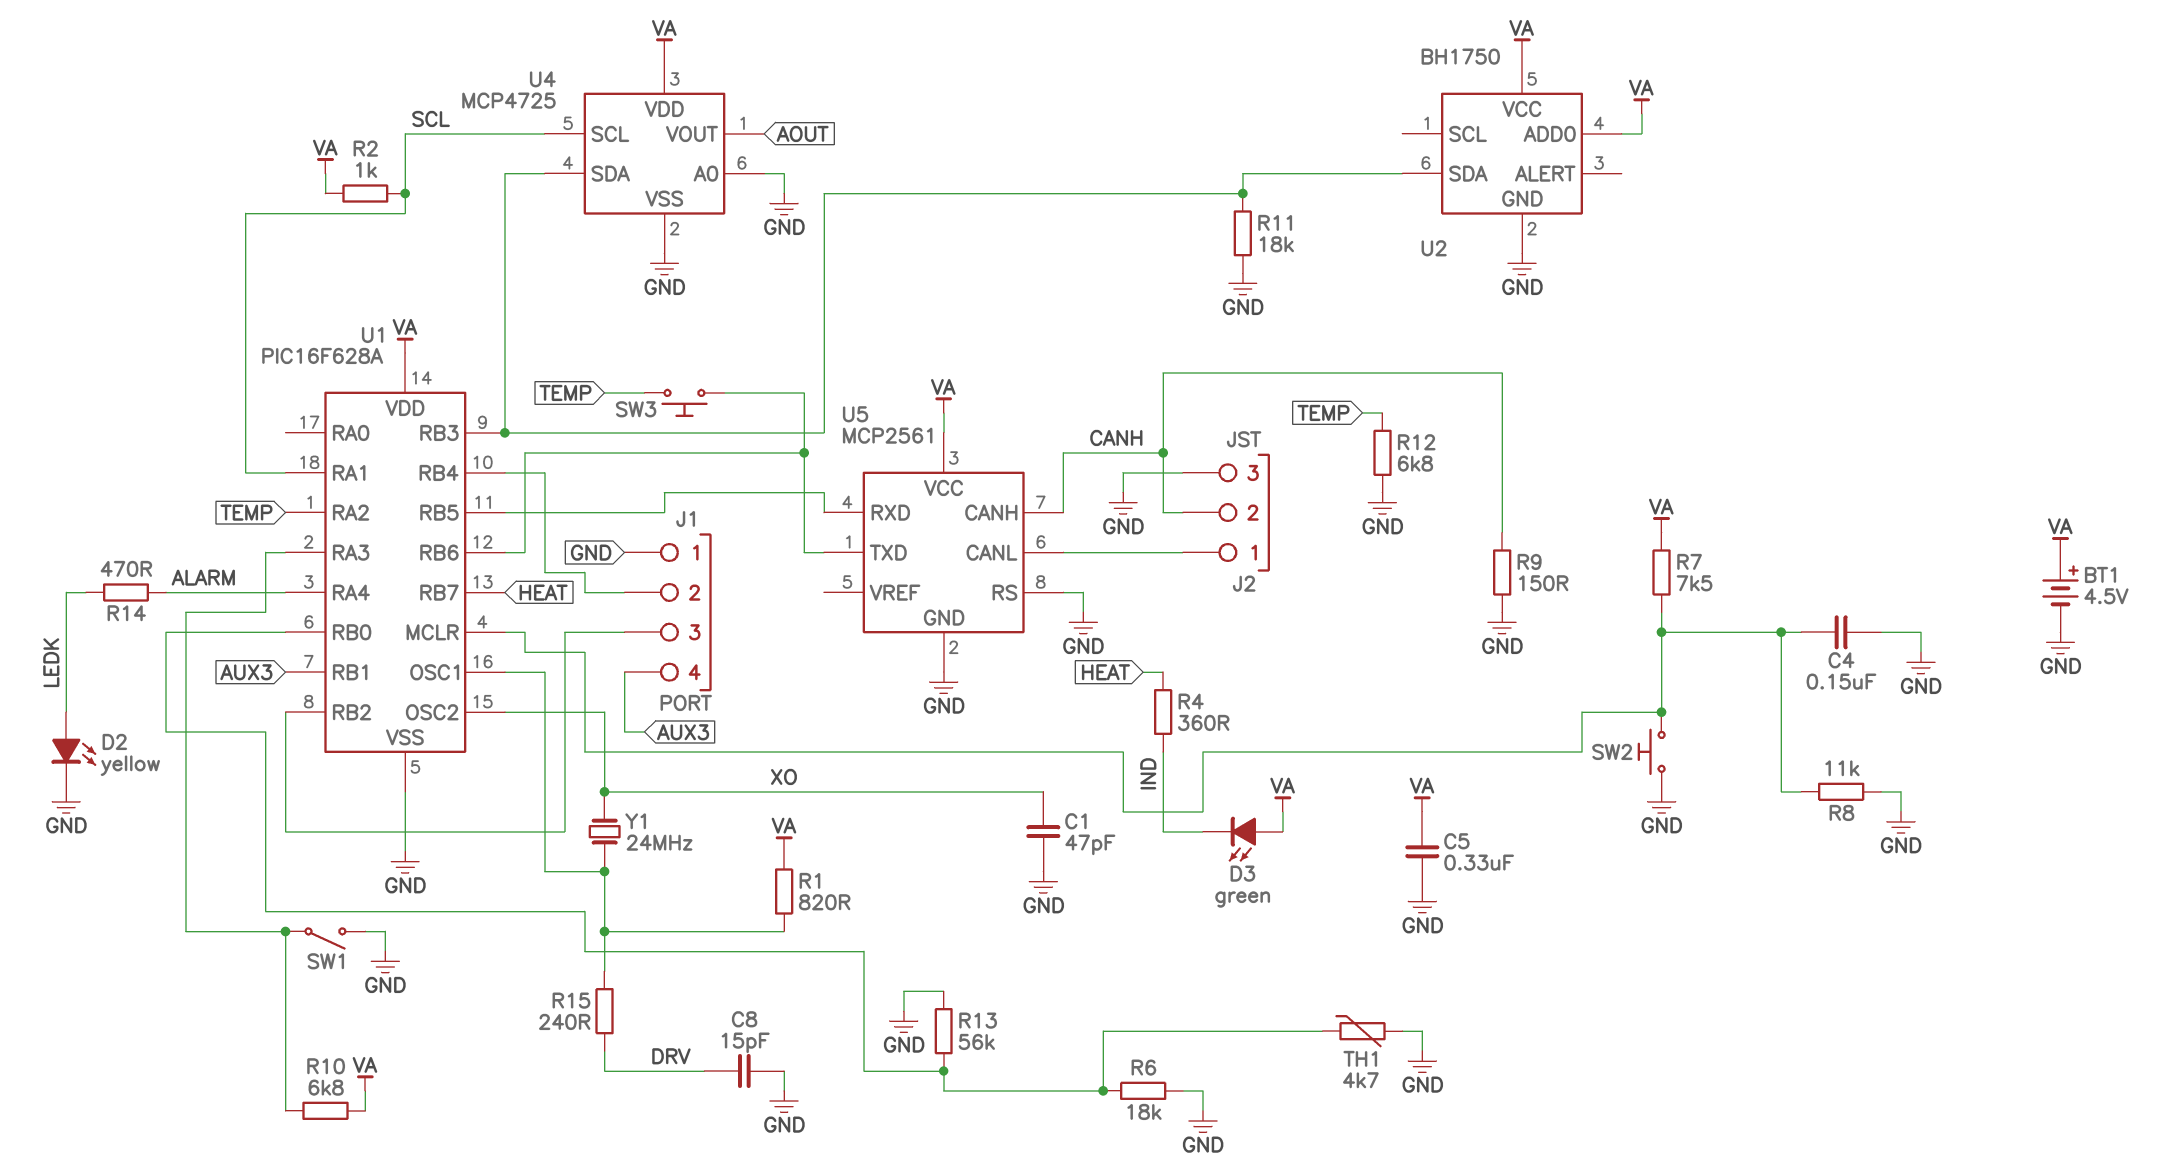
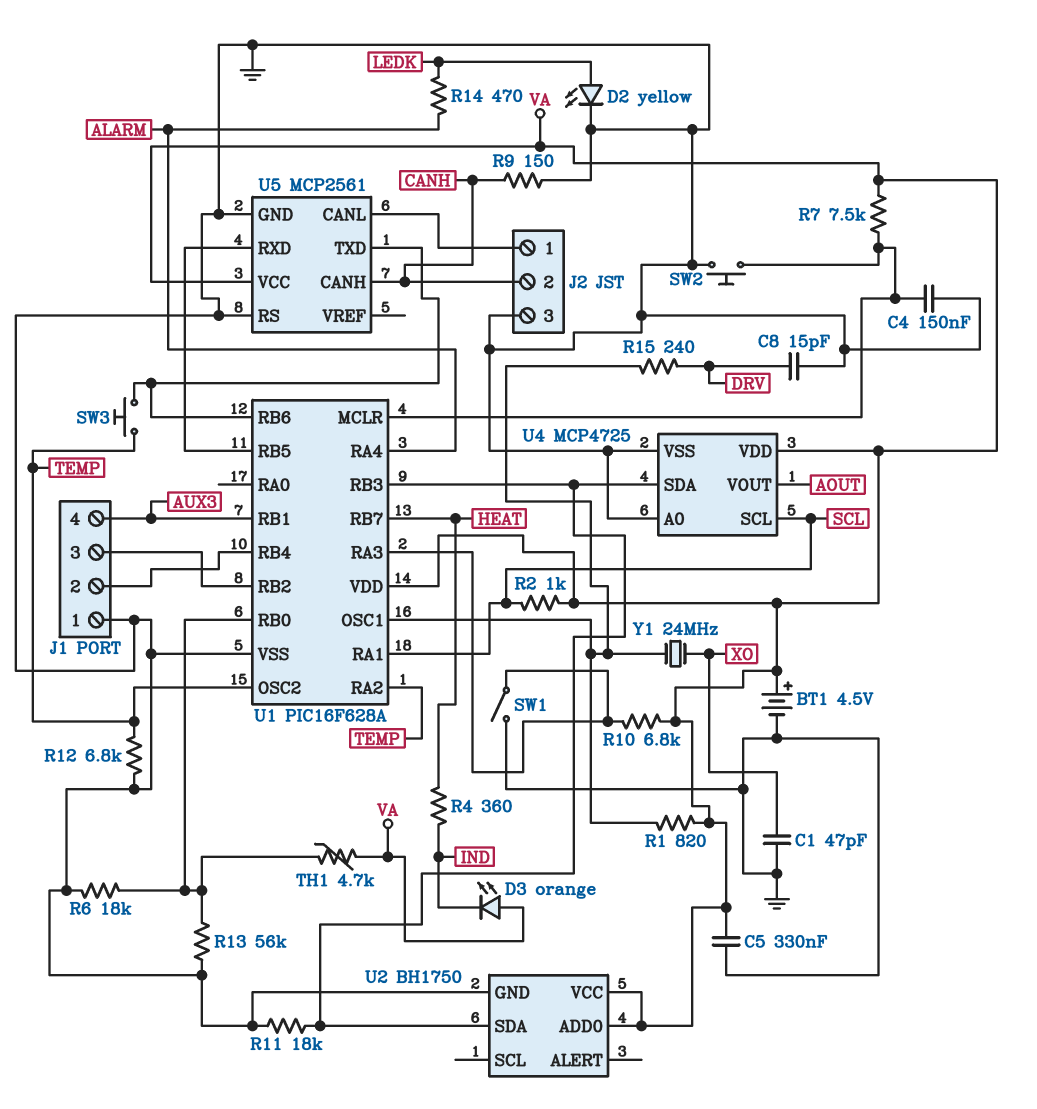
D3: LED green (A VA, K IND) -> LED orange (A VA, K IND)
R8: 11k (GND, U1/MCLR) -> none
TH1: 4.7k (GND, U1/RB0) -> 4.7k (U1/RB0, VA)
U1 pin OSC2: XO -> TEMP

